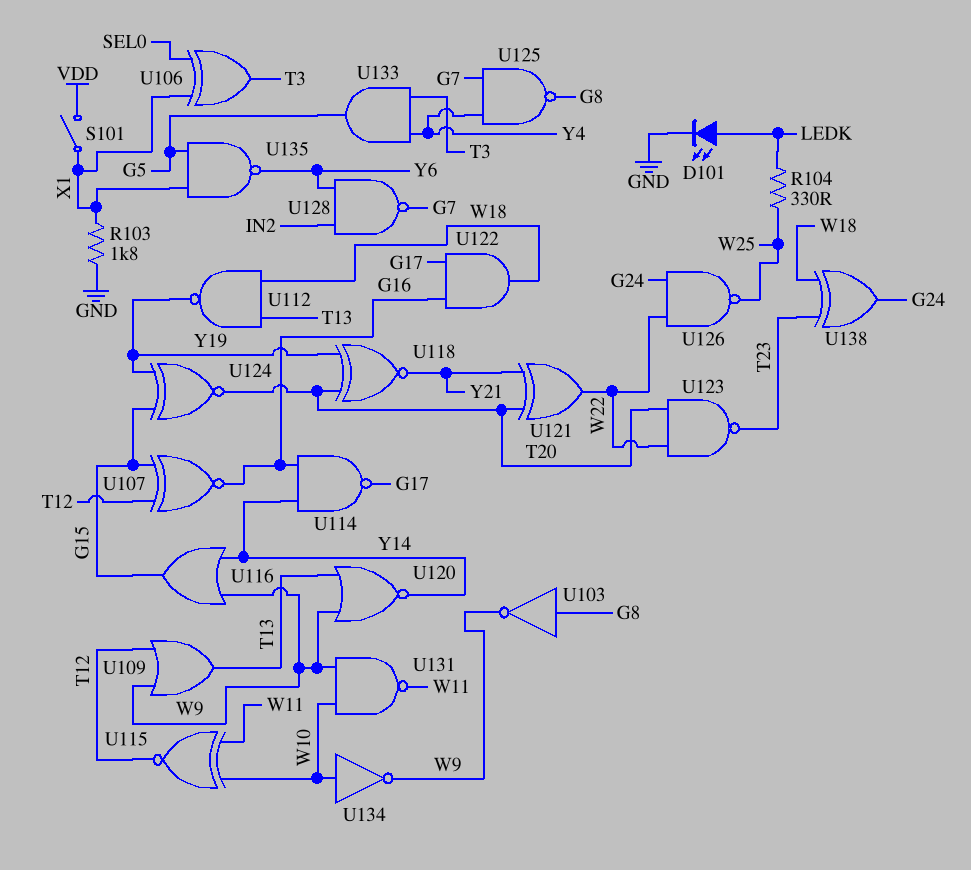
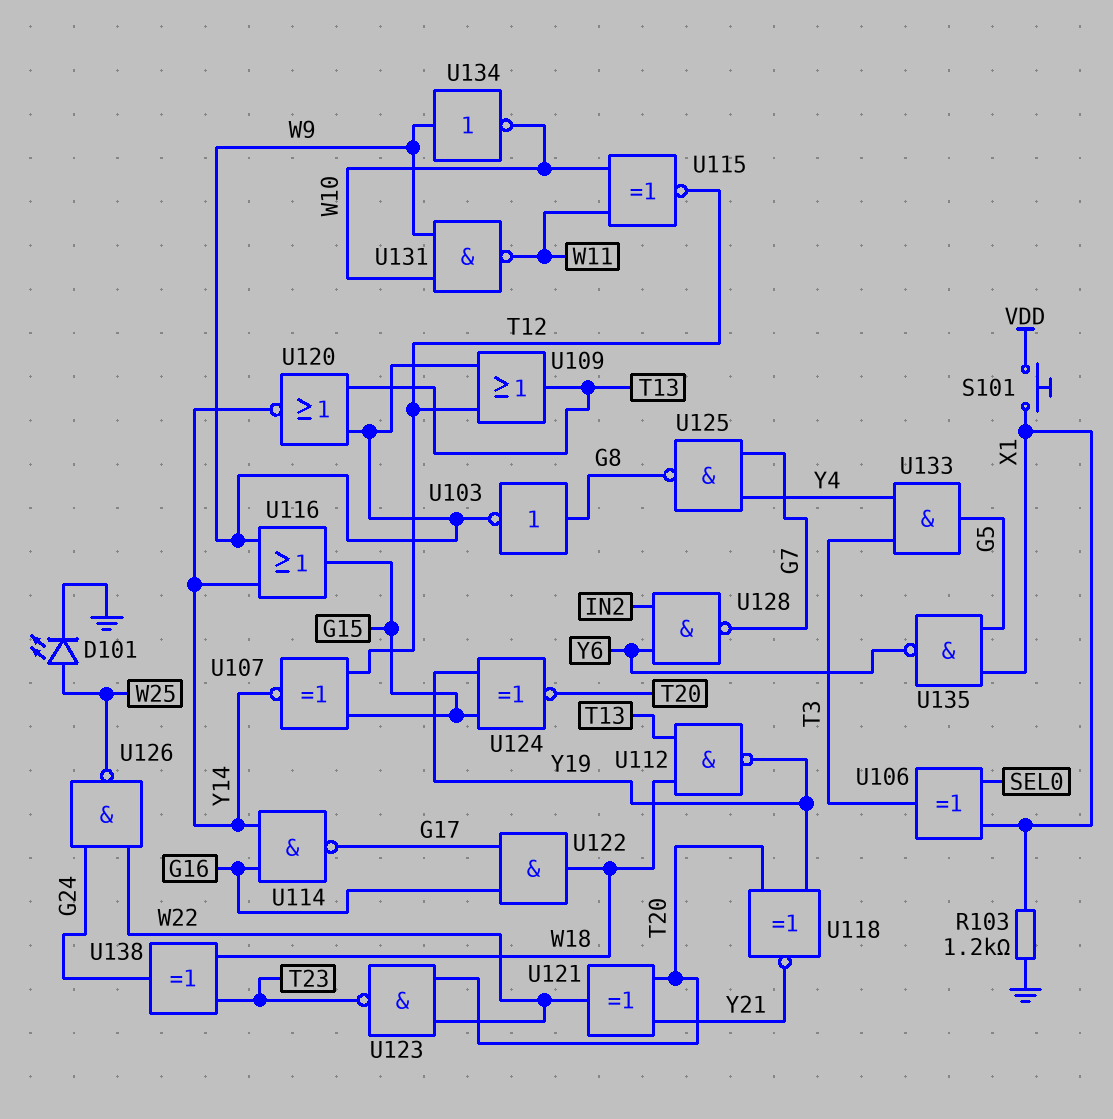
D101: LED (A LEDK, K GND) -> LED (A W25, K GND)
R103: 1.8k (GND, X1) -> 1.2k (GND, X1)
R104: 330 (LEDK, W25) -> none
S101: switch (VDD, X1) -> button (VDD, X1)
U107: XNOR (in G15, in T12, out G16) -> XNOR (in G15, in T12, out Y14)
U134: NOT (in W10, out W9) -> NOT (in W9, out W10)

